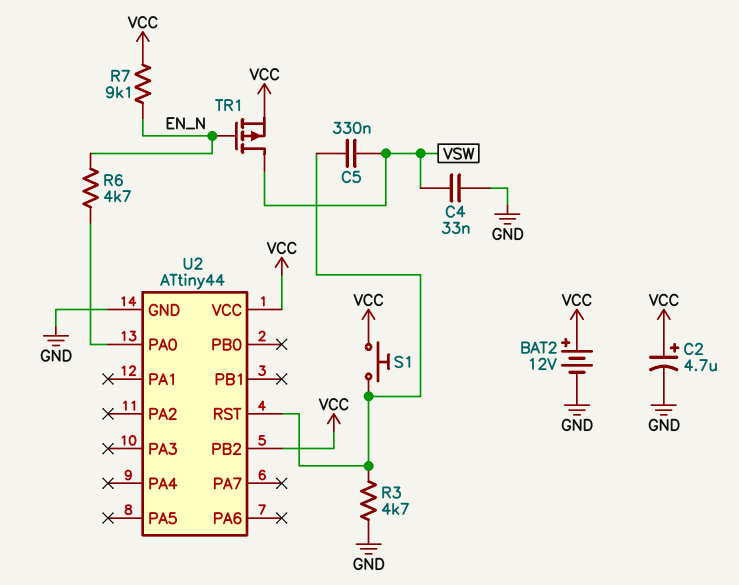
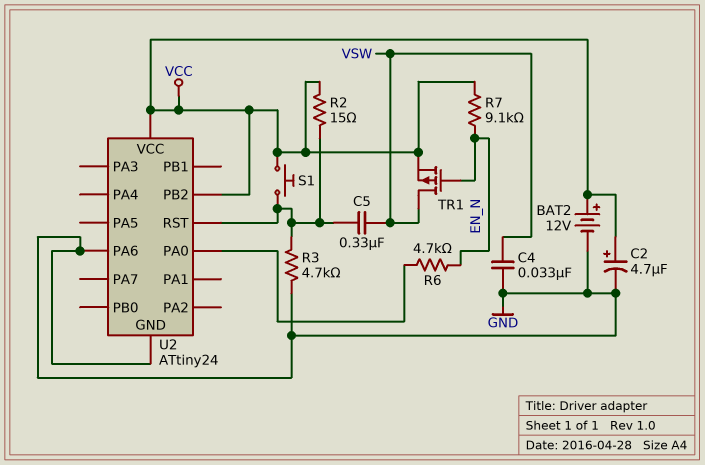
R2: none -> 15 (U2/RST, VCC)
U2: ATtiny44 -> ATtiny24
U2 pin PA6: none -> GND

